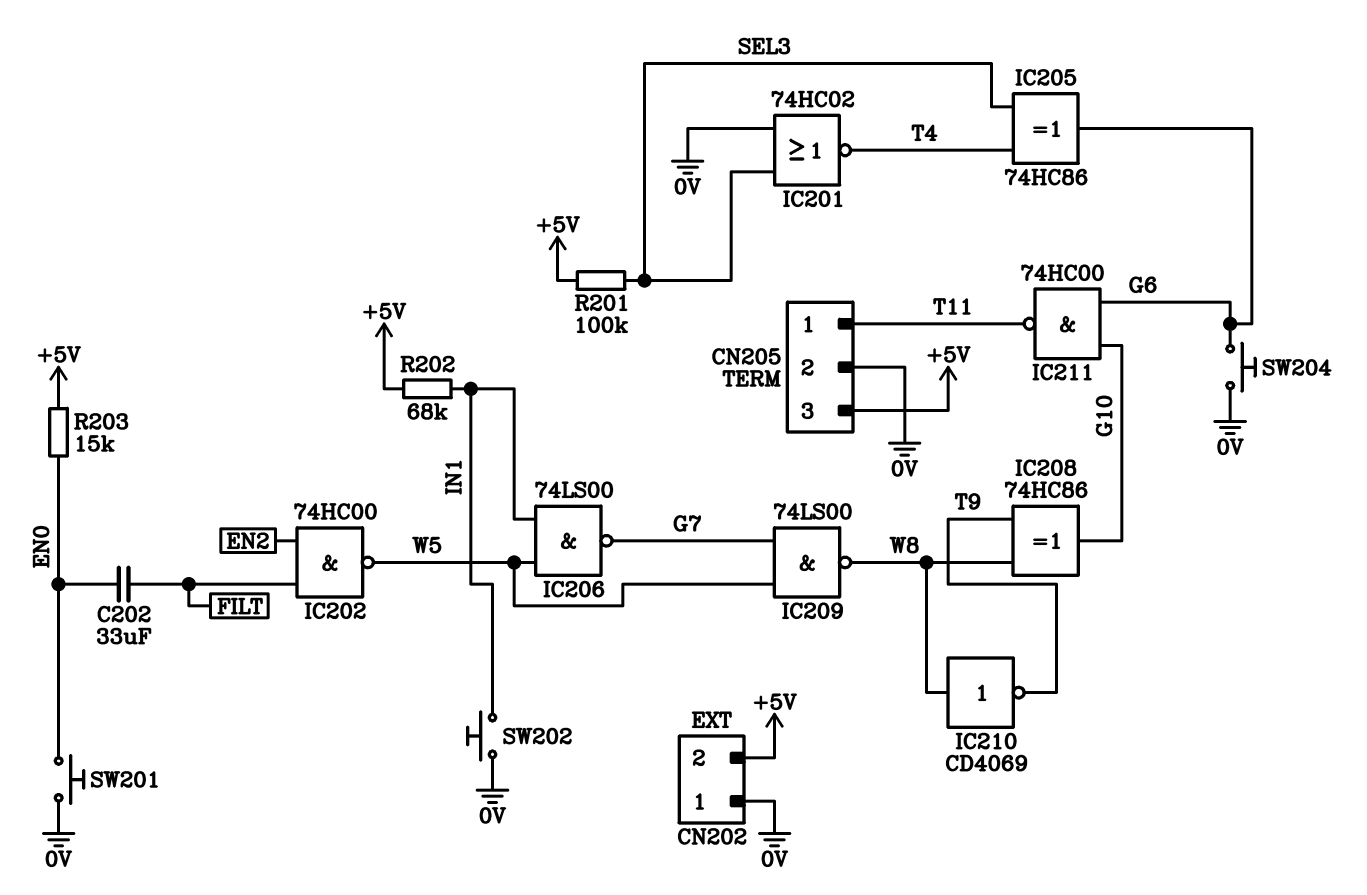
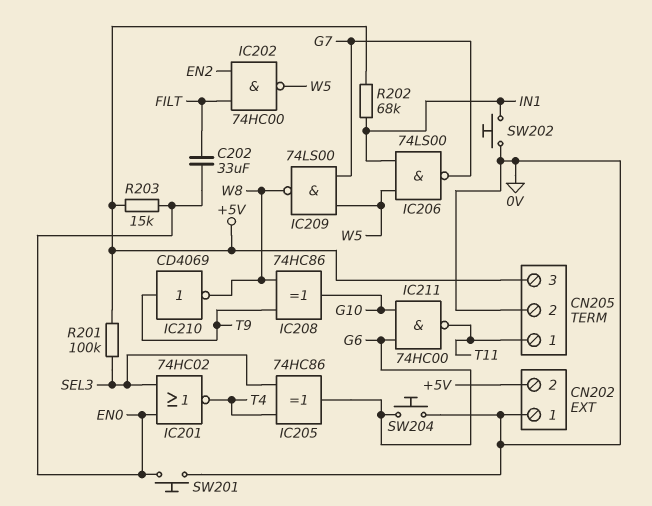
IC201: NOR 74HC02 (in 0V, in SEL3, out T4) -> NOR 74HC02 (in EN0, in SEL3, out T4)
IC210: NOT CD4069 (in W8, out T9) -> NOT CD4069 (in T9, out W8)

